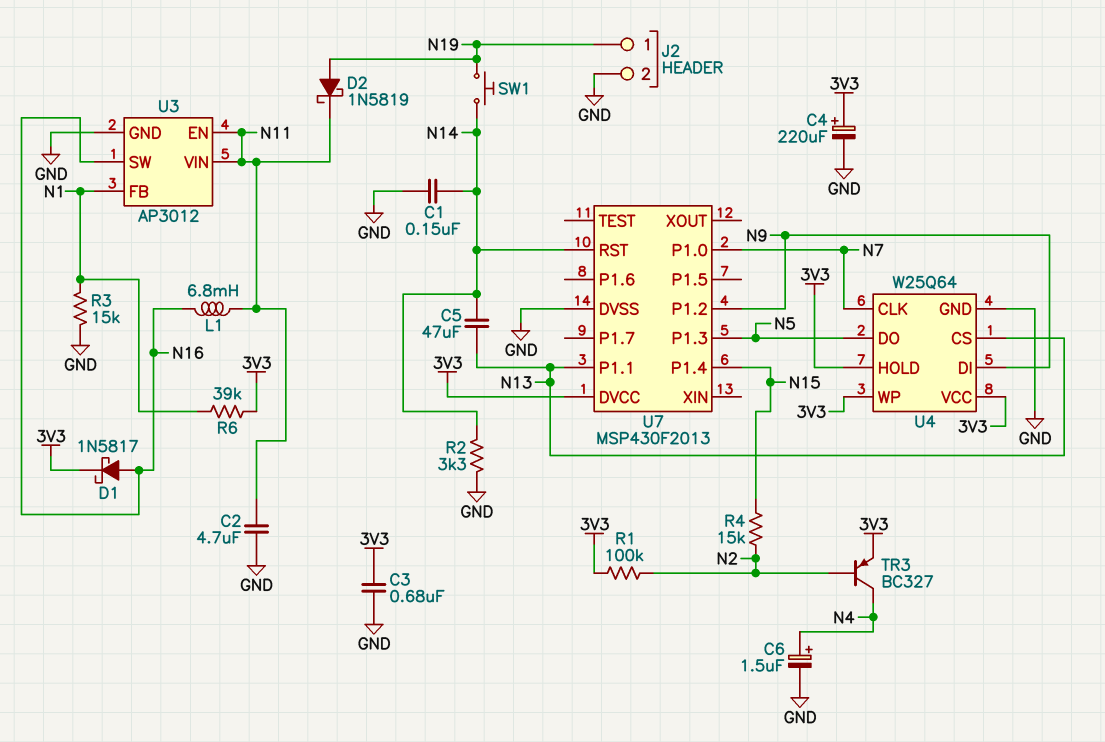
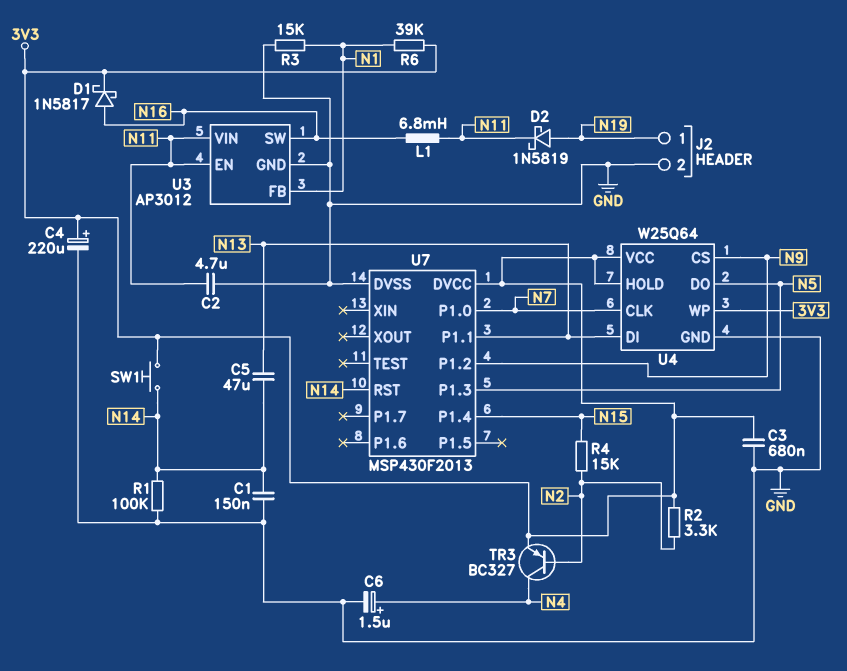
R1: 100k (3V3, N2) -> 100k (GND, N14)
R2: 3.3k (GND, N14) -> 3.3k (3V3, N2)
SW1: button (N14, N19) -> button (3V3, N14)
U4 pin CS: N13 -> N9
U4 pin DI: N9 -> N13

